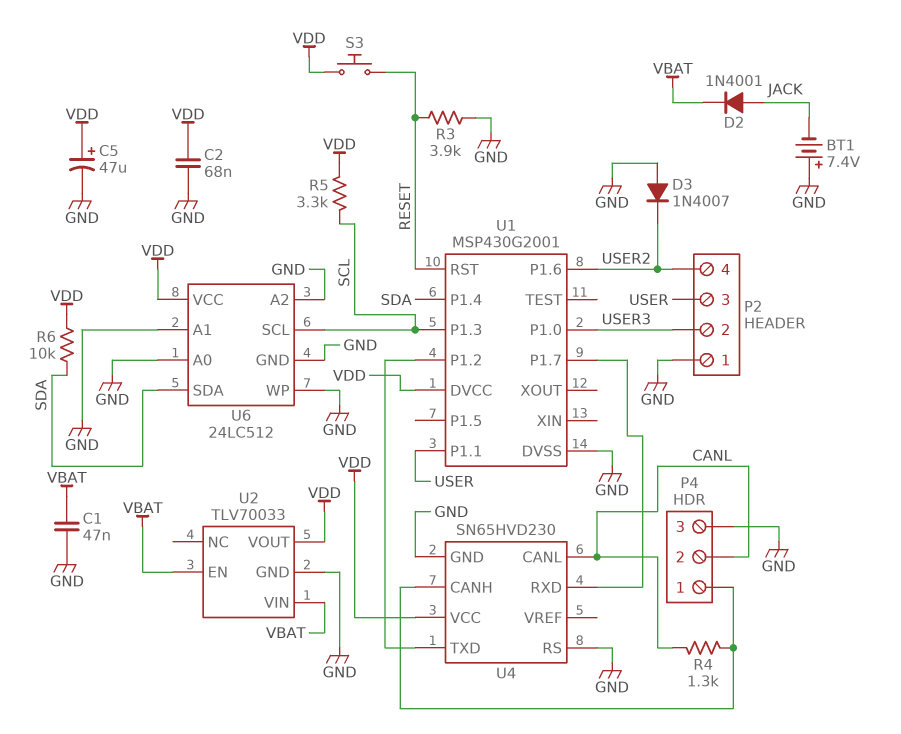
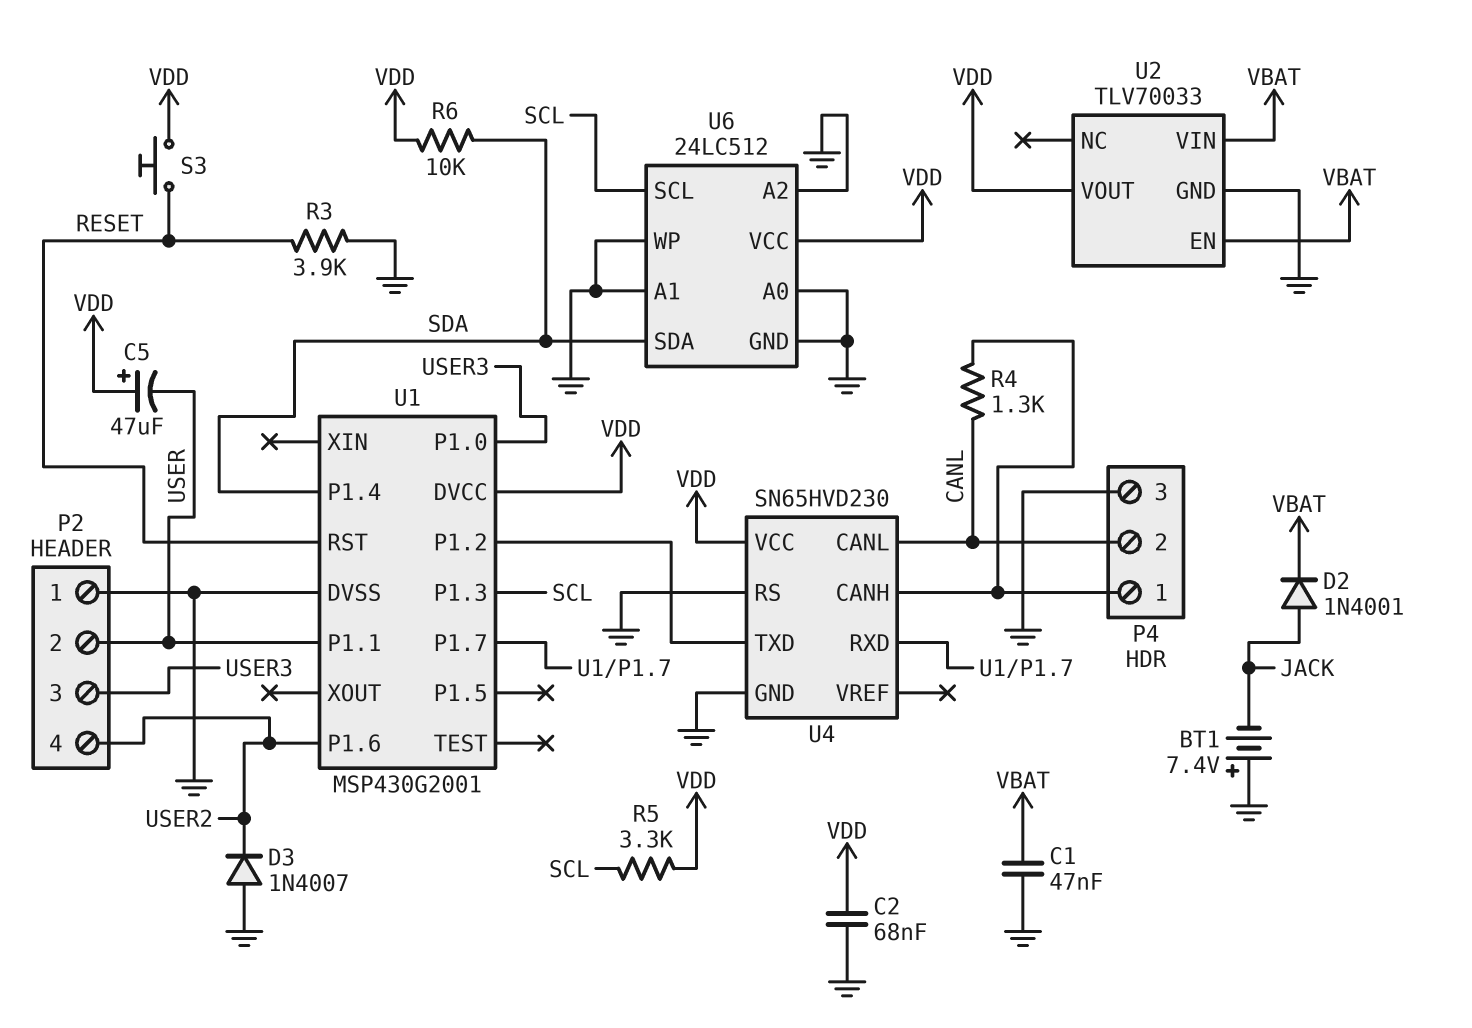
C5: 47uF (plus VDD, minus GND) -> 47uF (plus VDD, minus USER)
P2 pin 2: USER3 -> USER
P2 pin 3: USER -> USER3

